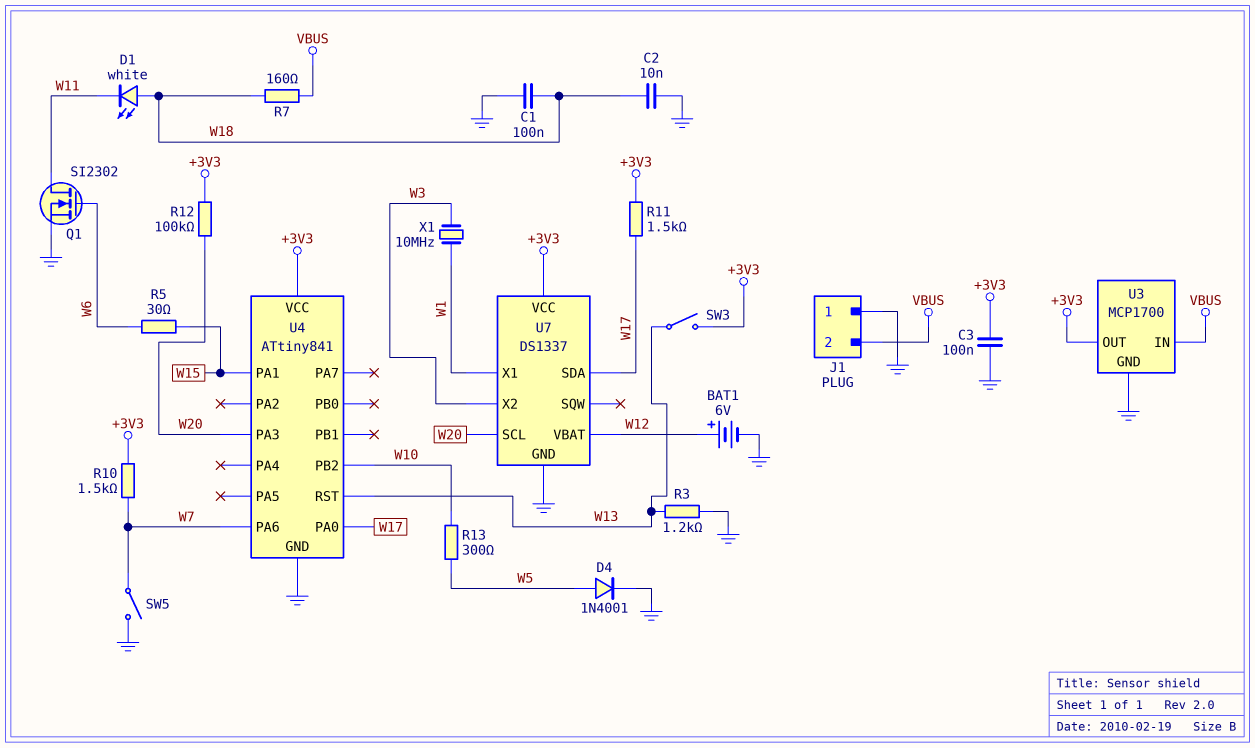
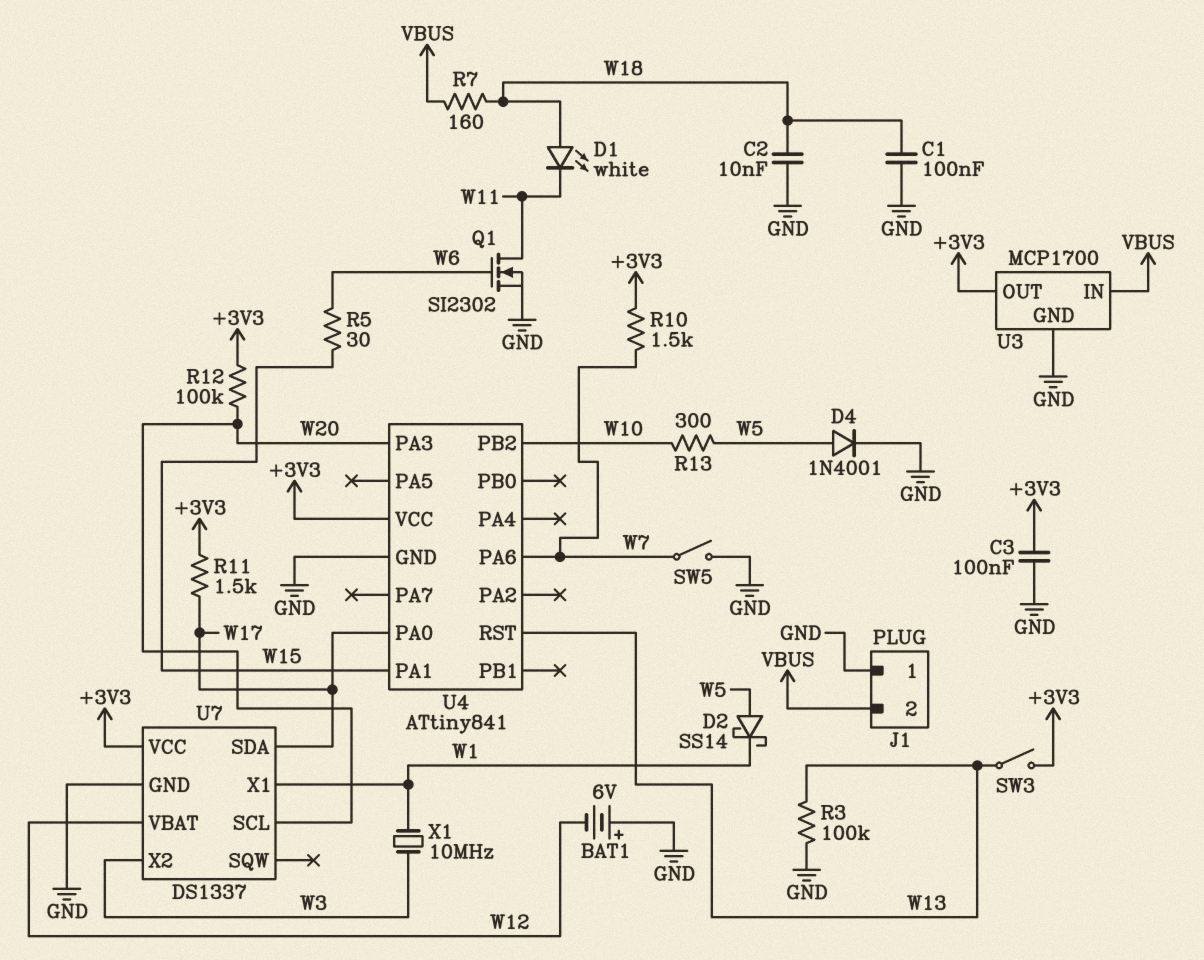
BAT1: 6V (plus W12, minus GND) -> 6V (plus GND, minus W12)
D2: none -> schottky SS14 (A W5, K W1)
R3: 1.2k (GND, W13) -> 100k (GND, W13)

